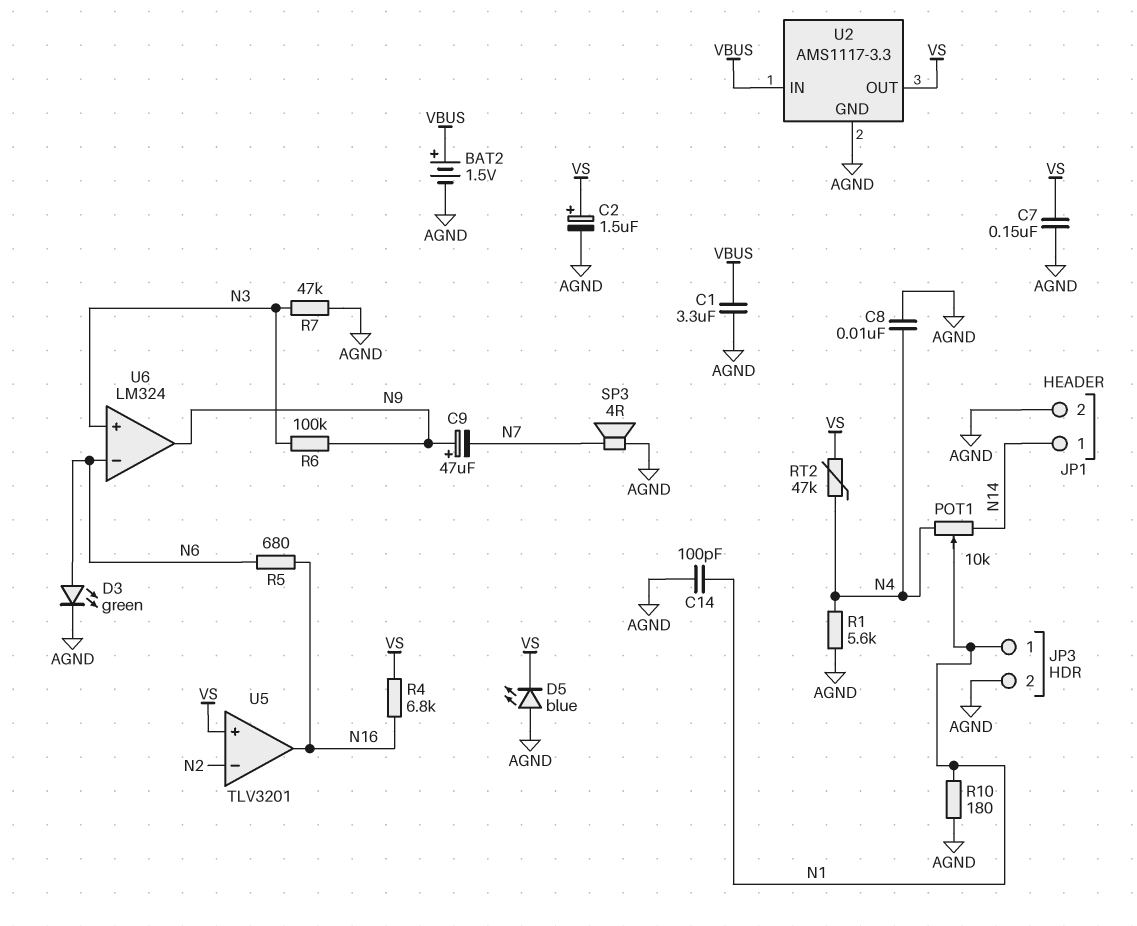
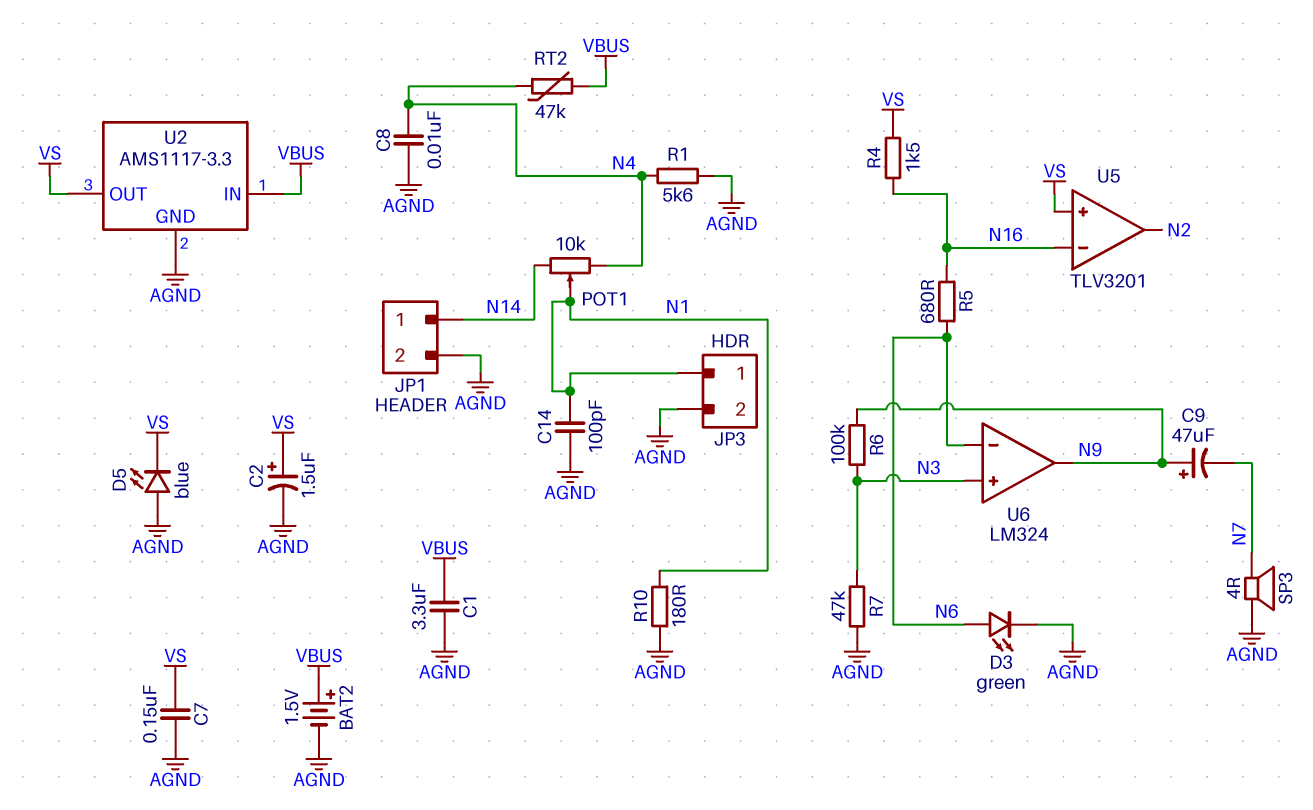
R4: 6.8k (N16, VS) -> 1.5k (N16, VS)
RT2: 47k (N4, VS) -> 47k (N4, VBUS)
U5 pin in-: N2 -> N16
U5 pin out: N16 -> N2

